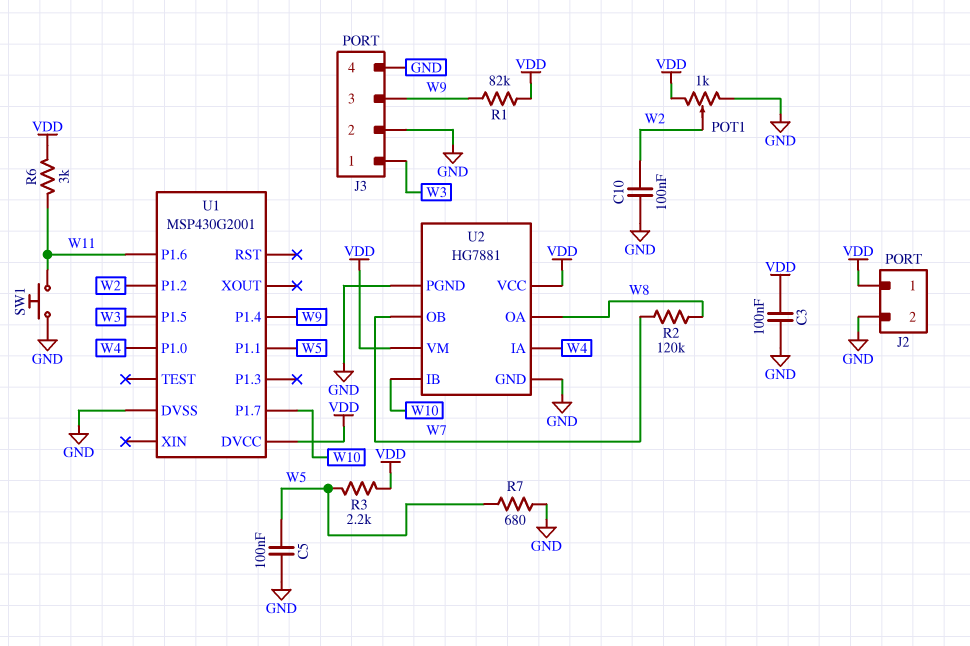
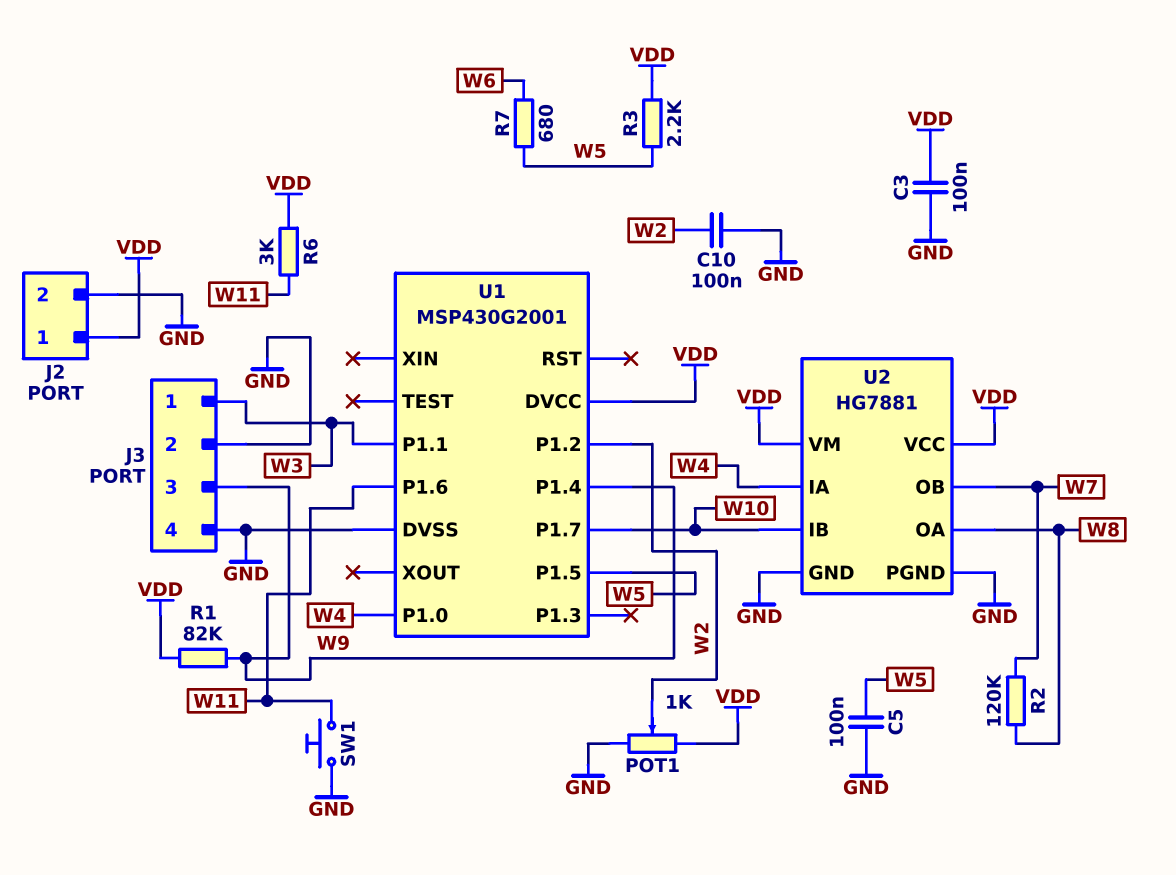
R7: 680 (GND, W5) -> 680 (W5, W6)
U1 pin P1.1: W5 -> W3
U1 pin P1.5: W3 -> W5

